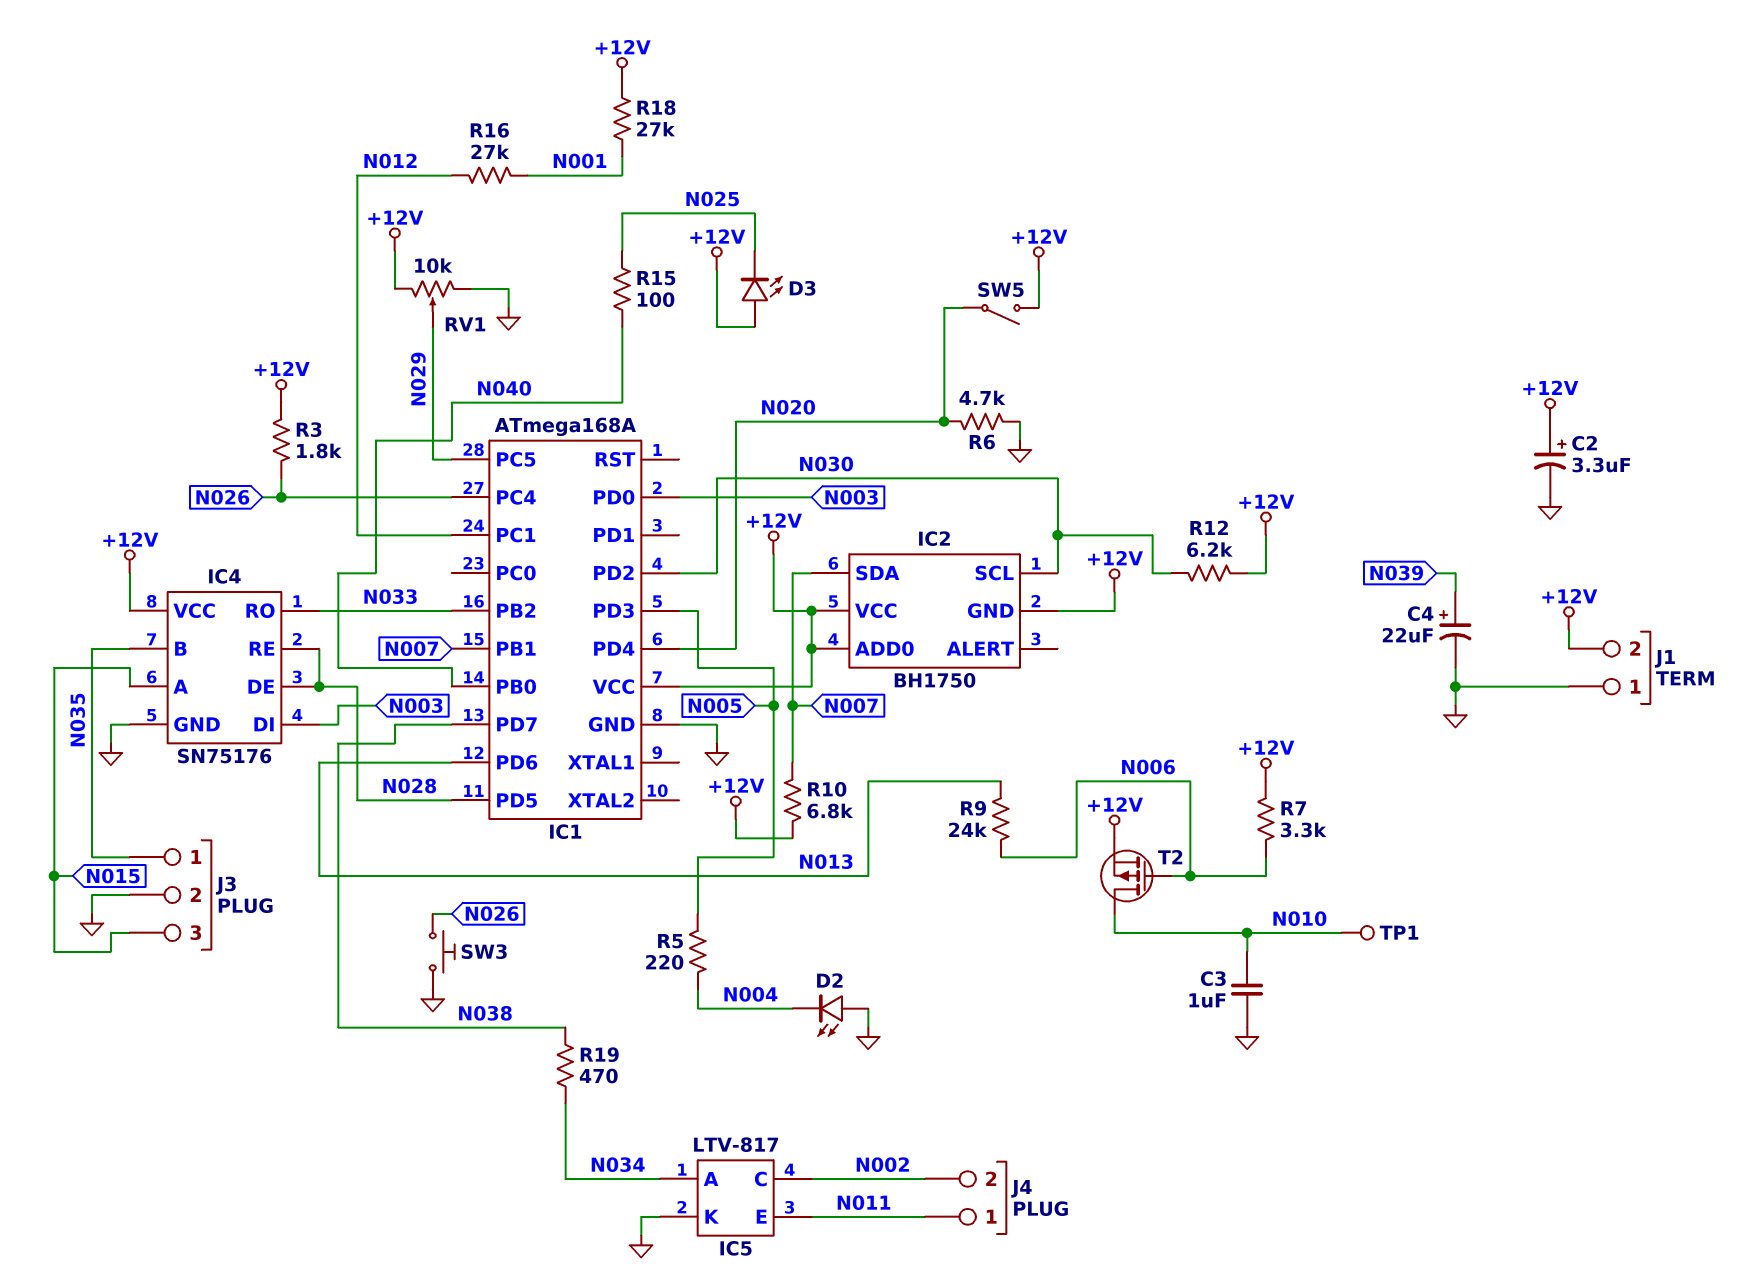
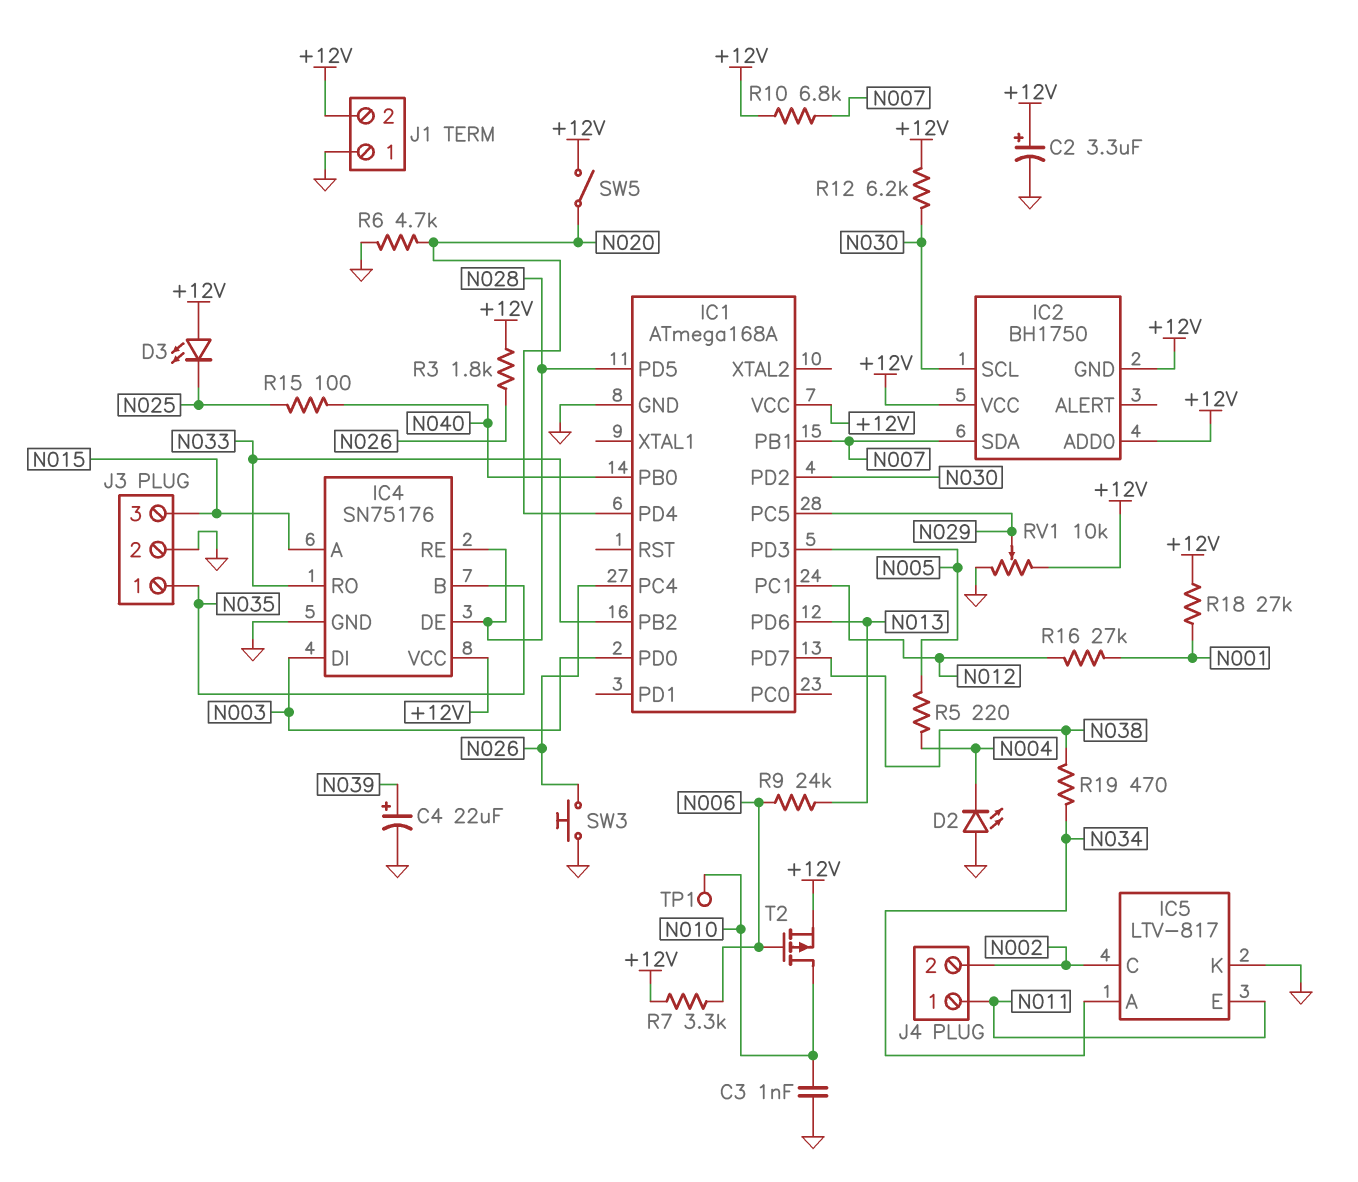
C3: 1uF (GND, N010) -> 1nF (GND, N010)

